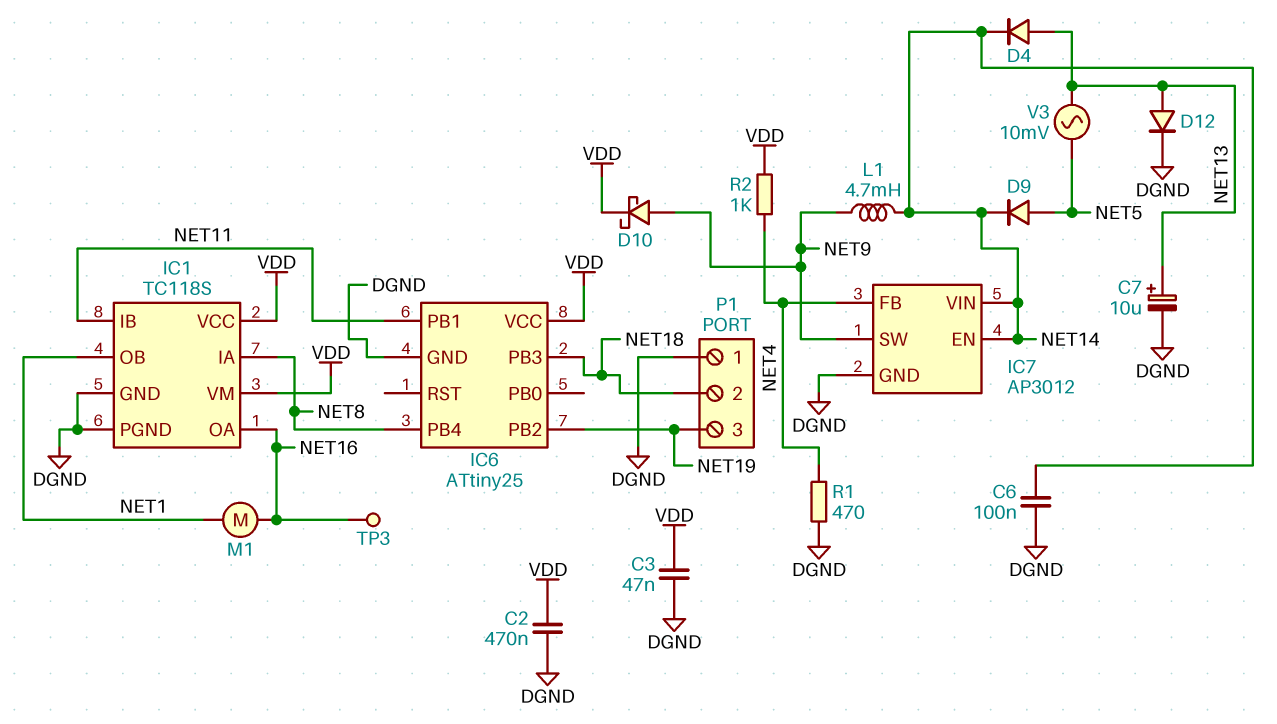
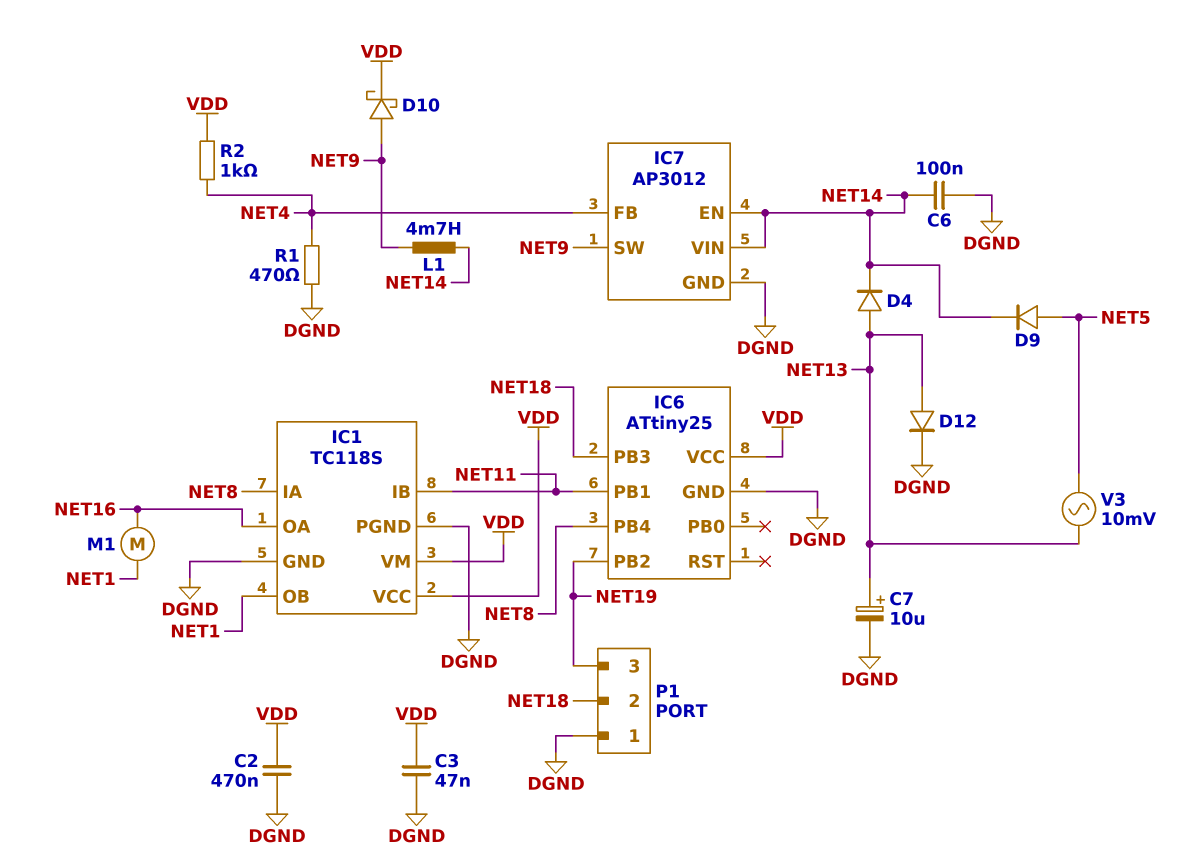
TP3: test point (NET16) -> none

